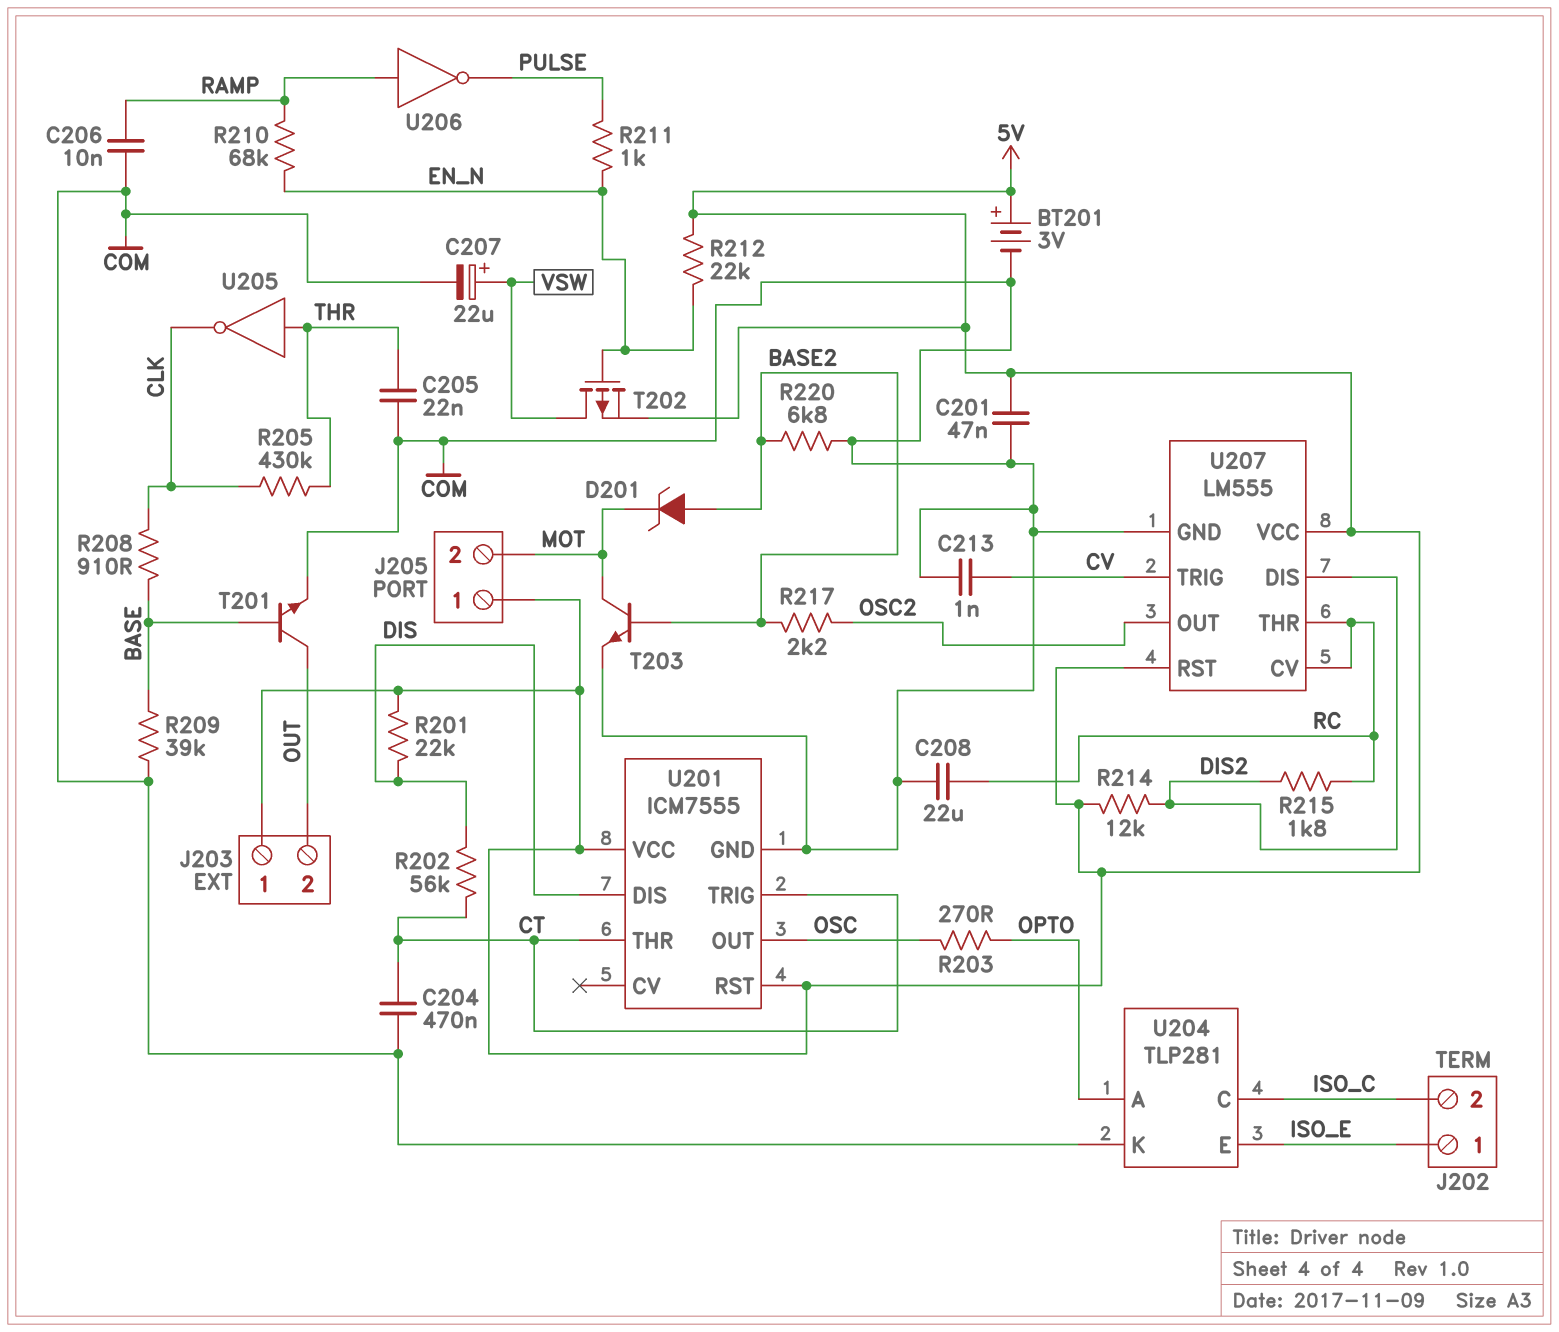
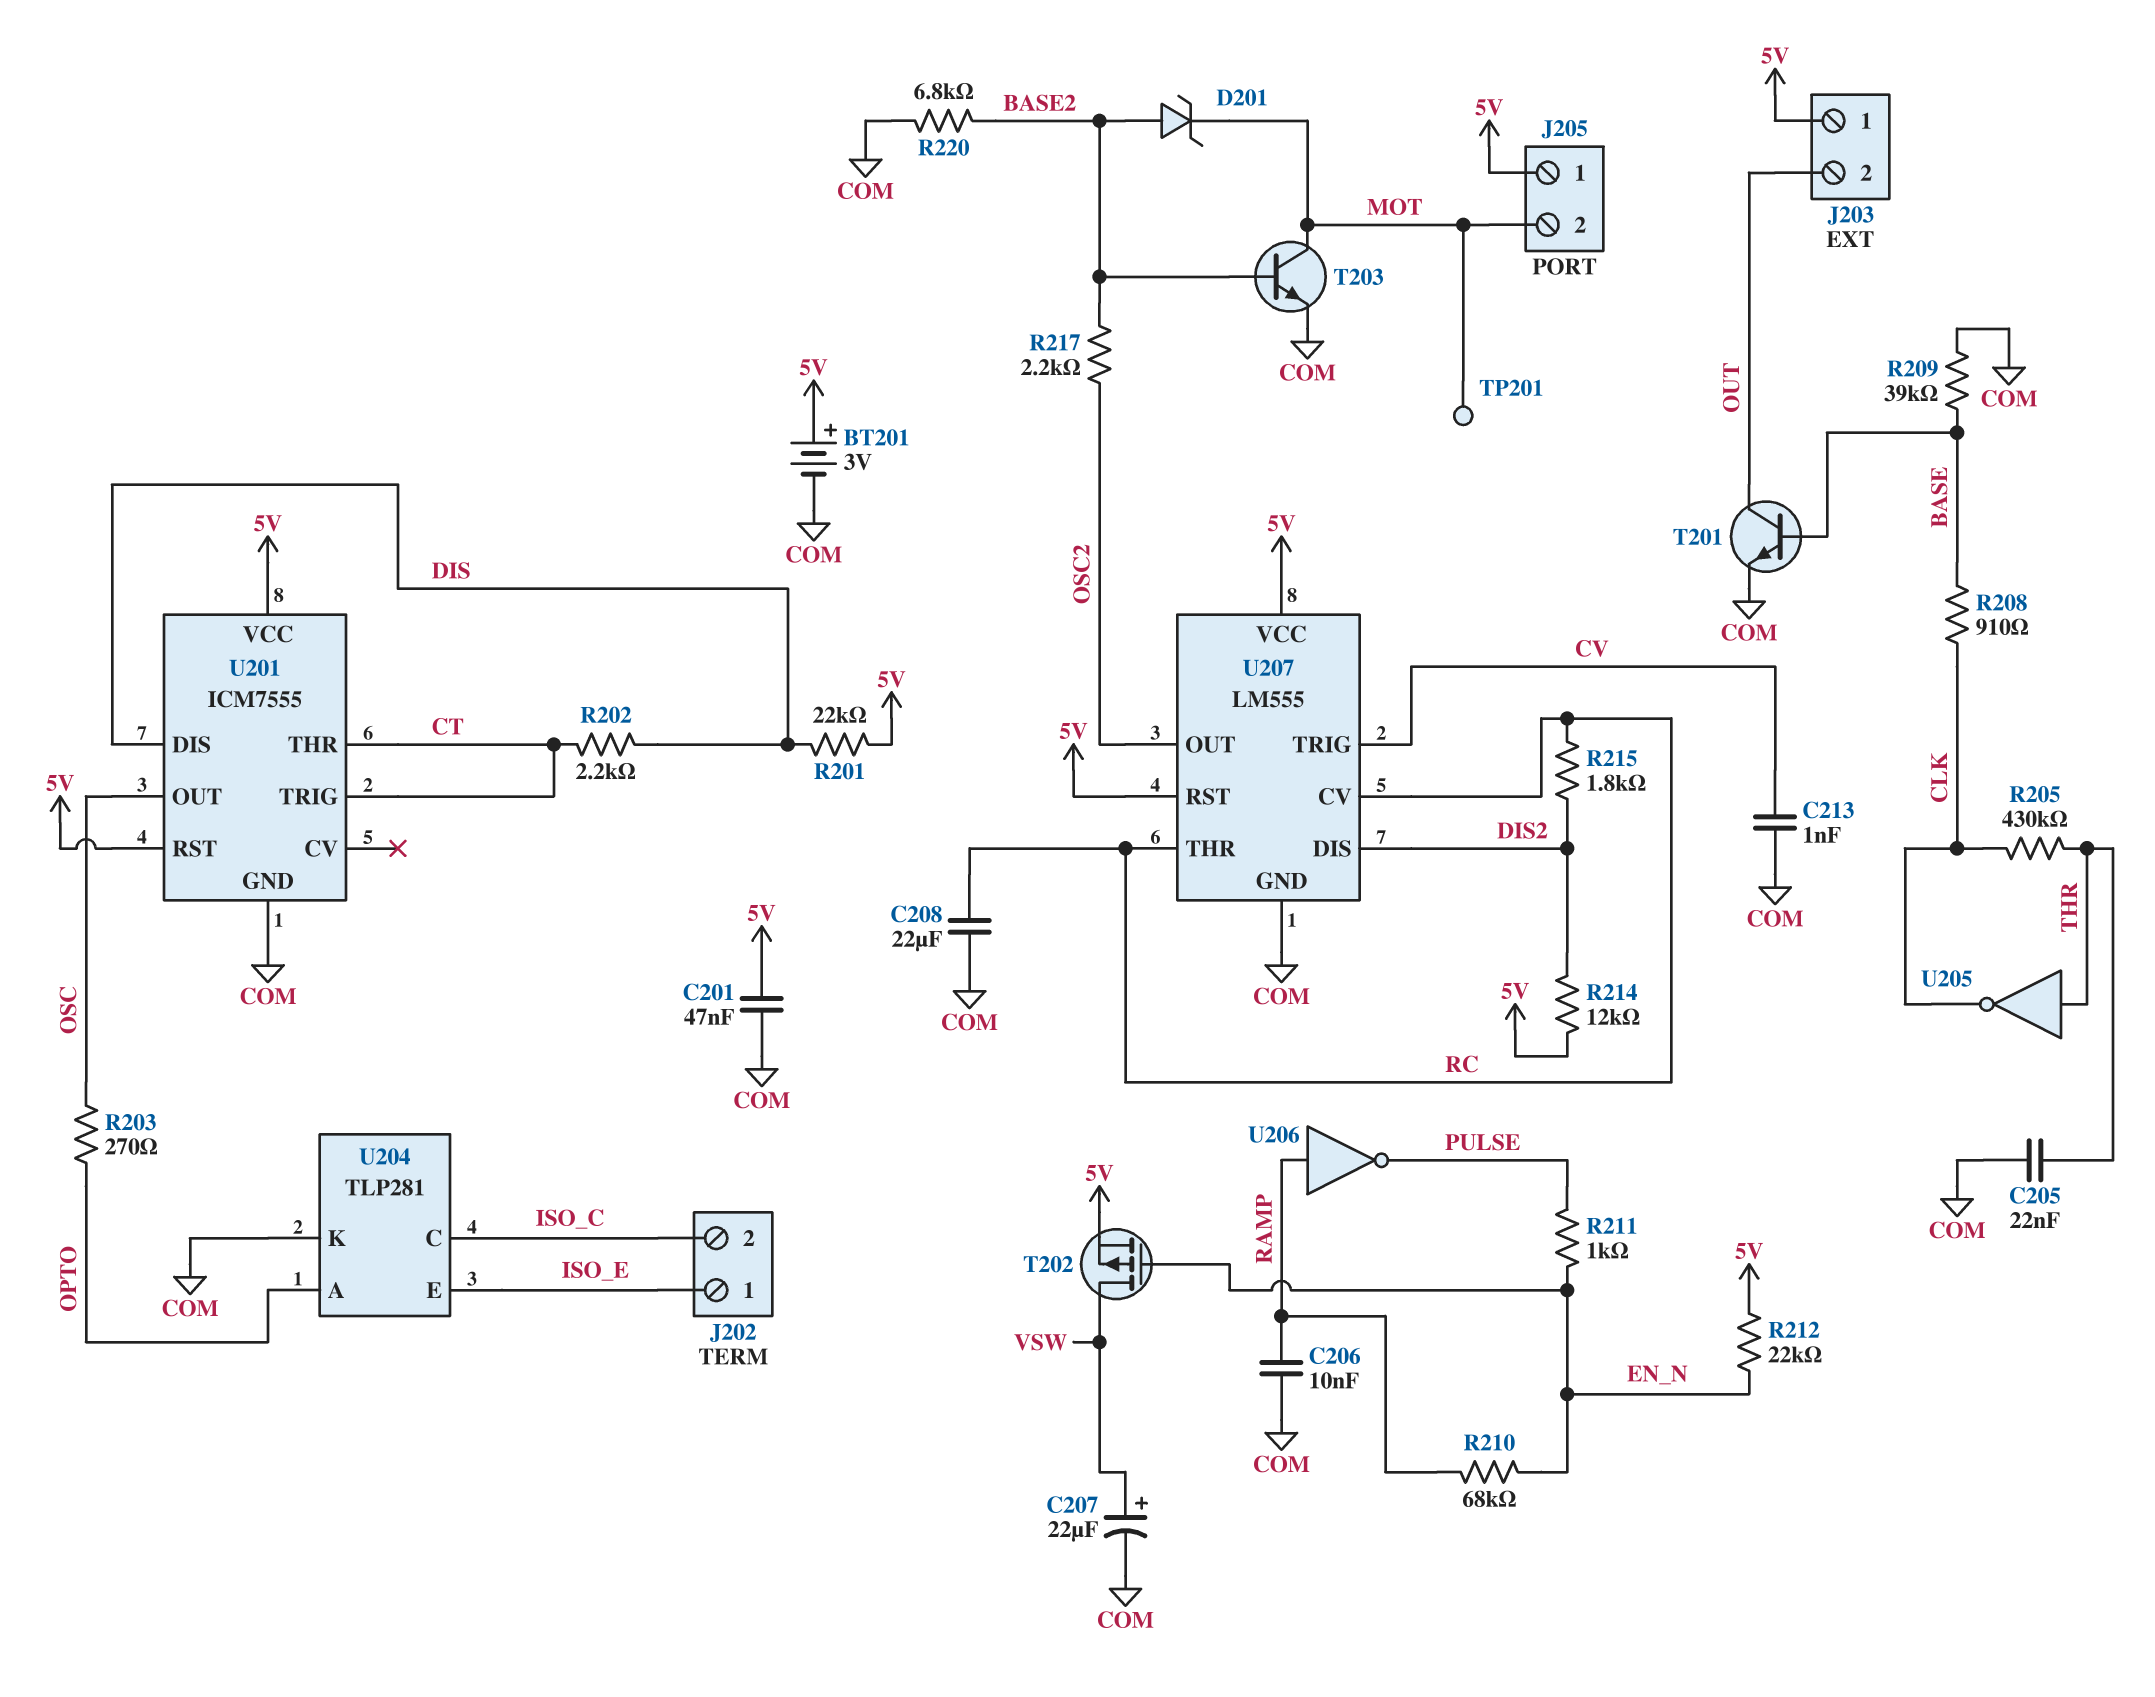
C204: 470nF (COM, CT) -> none
R202: 56k (CT, DIS) -> 2.2k (CT, DIS)
TP201: none -> test point (MOT)

